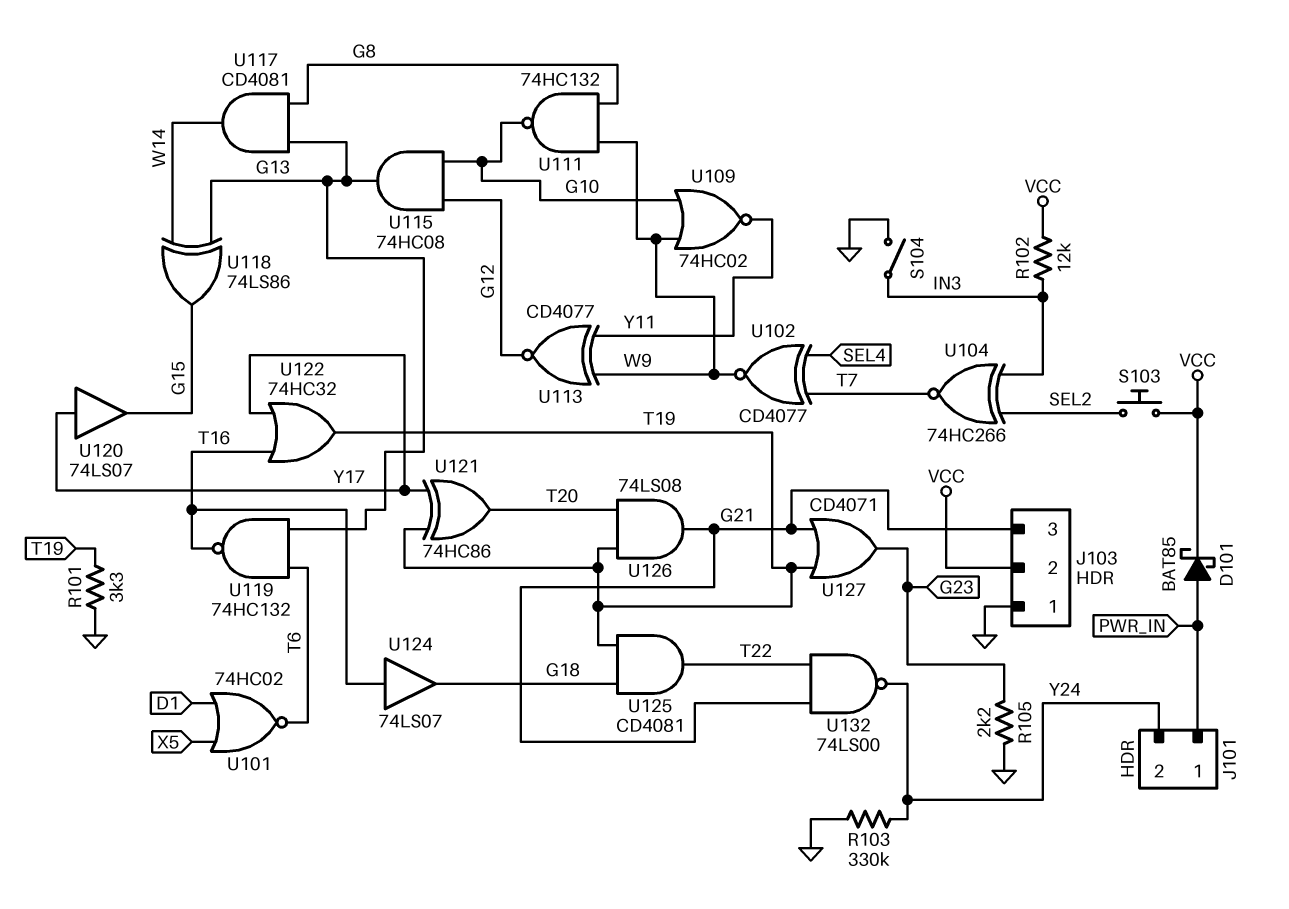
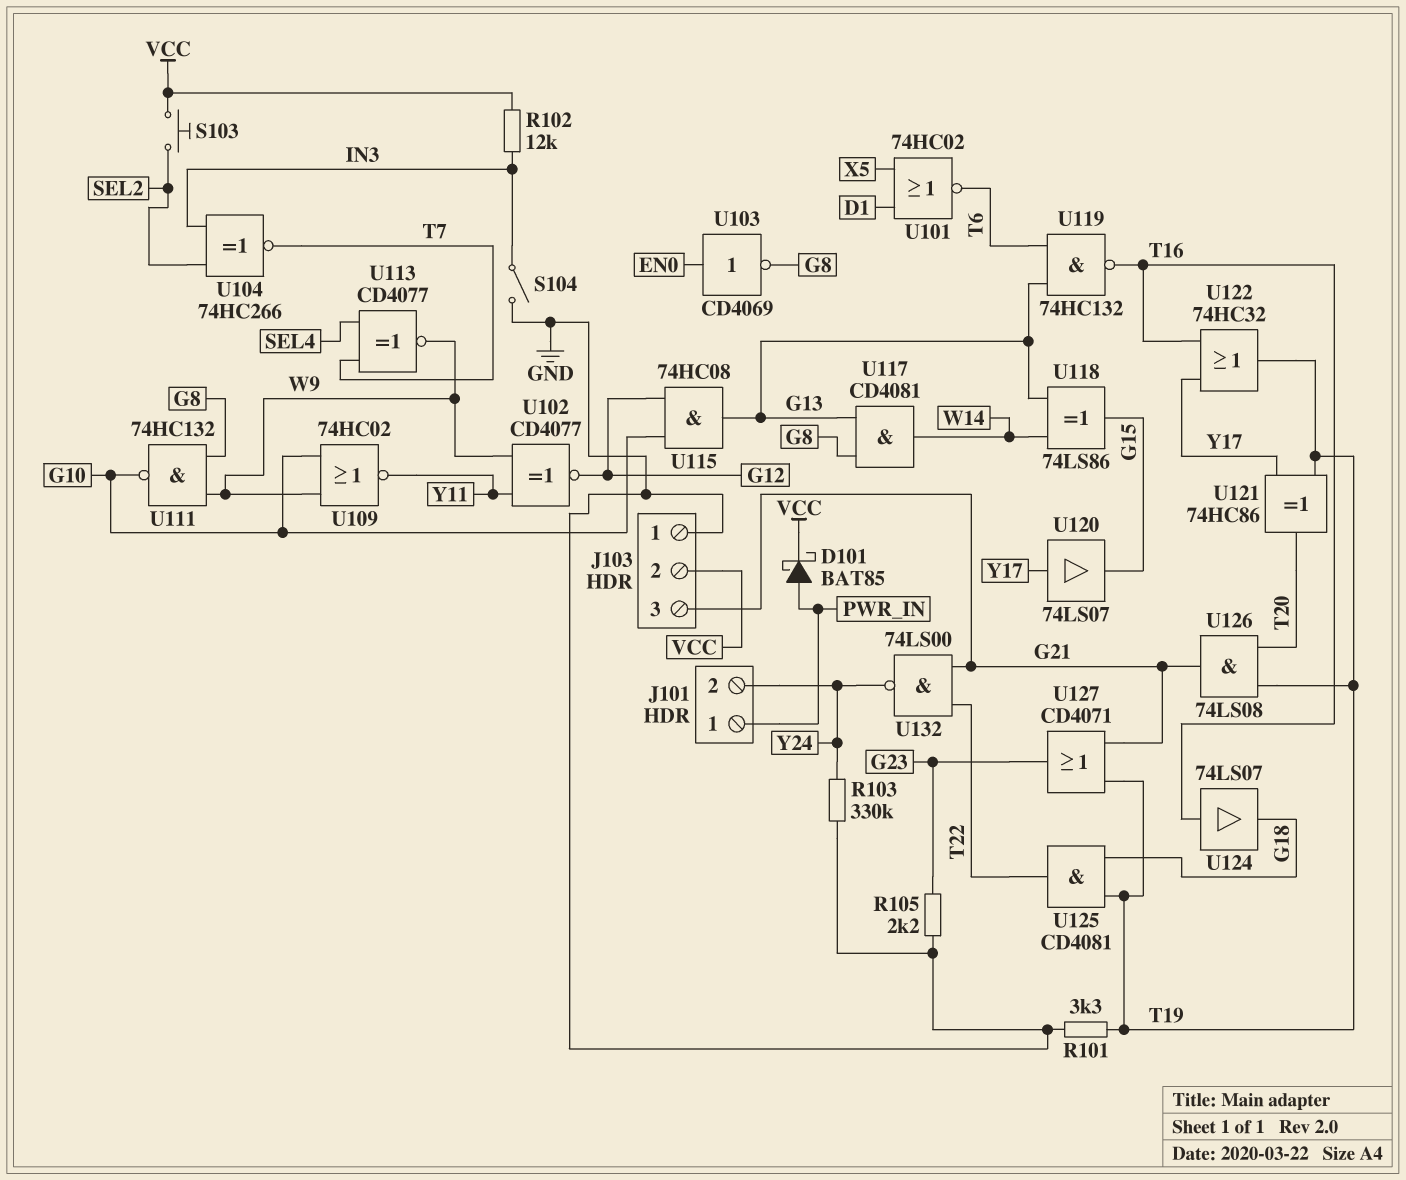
U102: XNOR CD4077 (in SEL4, in T7, out W9) -> XNOR CD4077 (in W9, in Y11, out G12)
U103: none -> NOT CD4069 (in EN0, out G8)
U113: XNOR CD4077 (in W9, in Y11, out G12) -> XNOR CD4077 (in SEL4, in T7, out W9)

